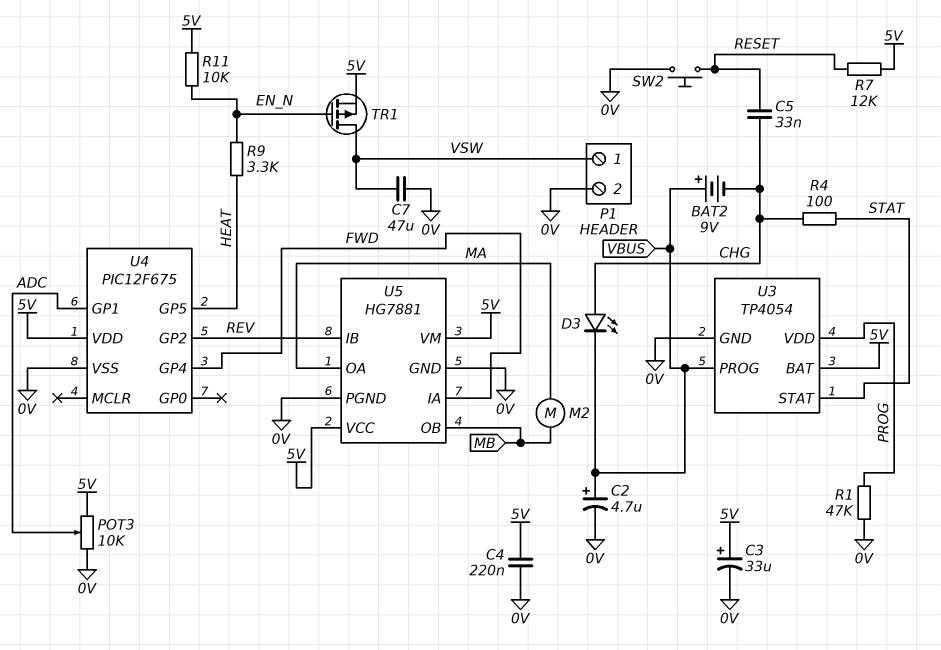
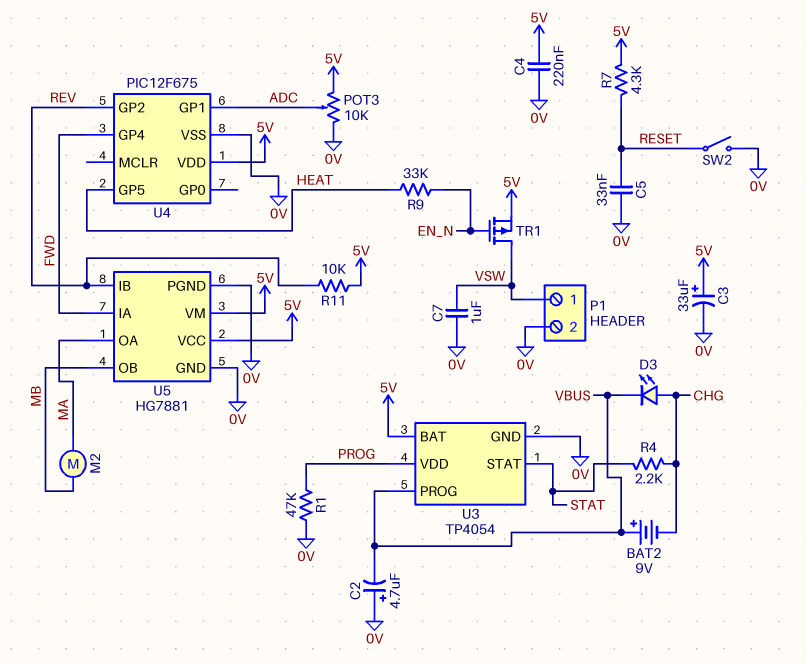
C2: 4.7uF (plus VBUS, minus 0V) -> 4.7uF (plus 0V, minus VBUS)
C5: 33nF (CHG, RESET) -> 33nF (0V, RESET)
C7: 47uF (0V, VSW) -> 1uF (0V, VSW)
R4: 100 (CHG, STAT) -> 2.2k (CHG, STAT)
R7: 12k (5V, RESET) -> 4.3k (5V, RESET)
R9: 3.3k (EN_N, HEAT) -> 33k (EN_N, HEAT)
R11: 10k (5V, EN_N) -> 10k (5V, REV)
SW2: button (0V, RESET) -> switch (0V, RESET)

